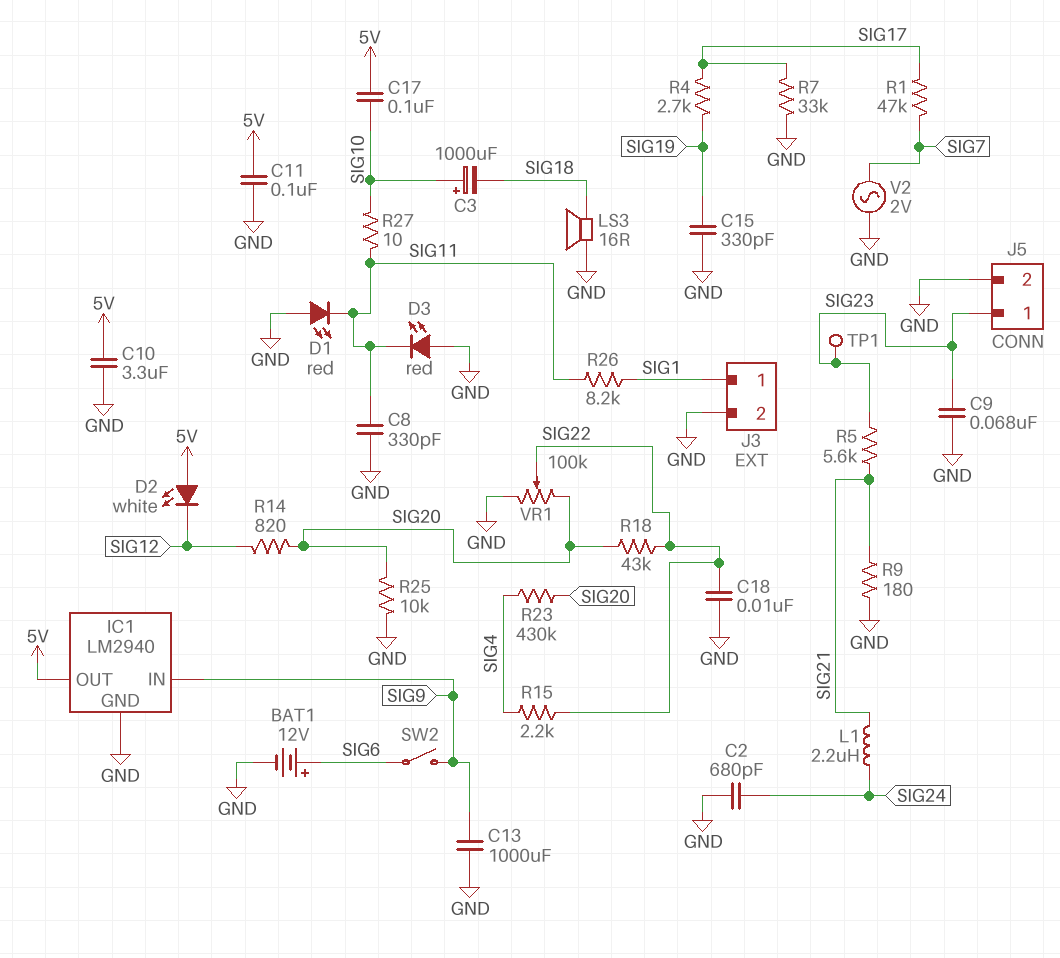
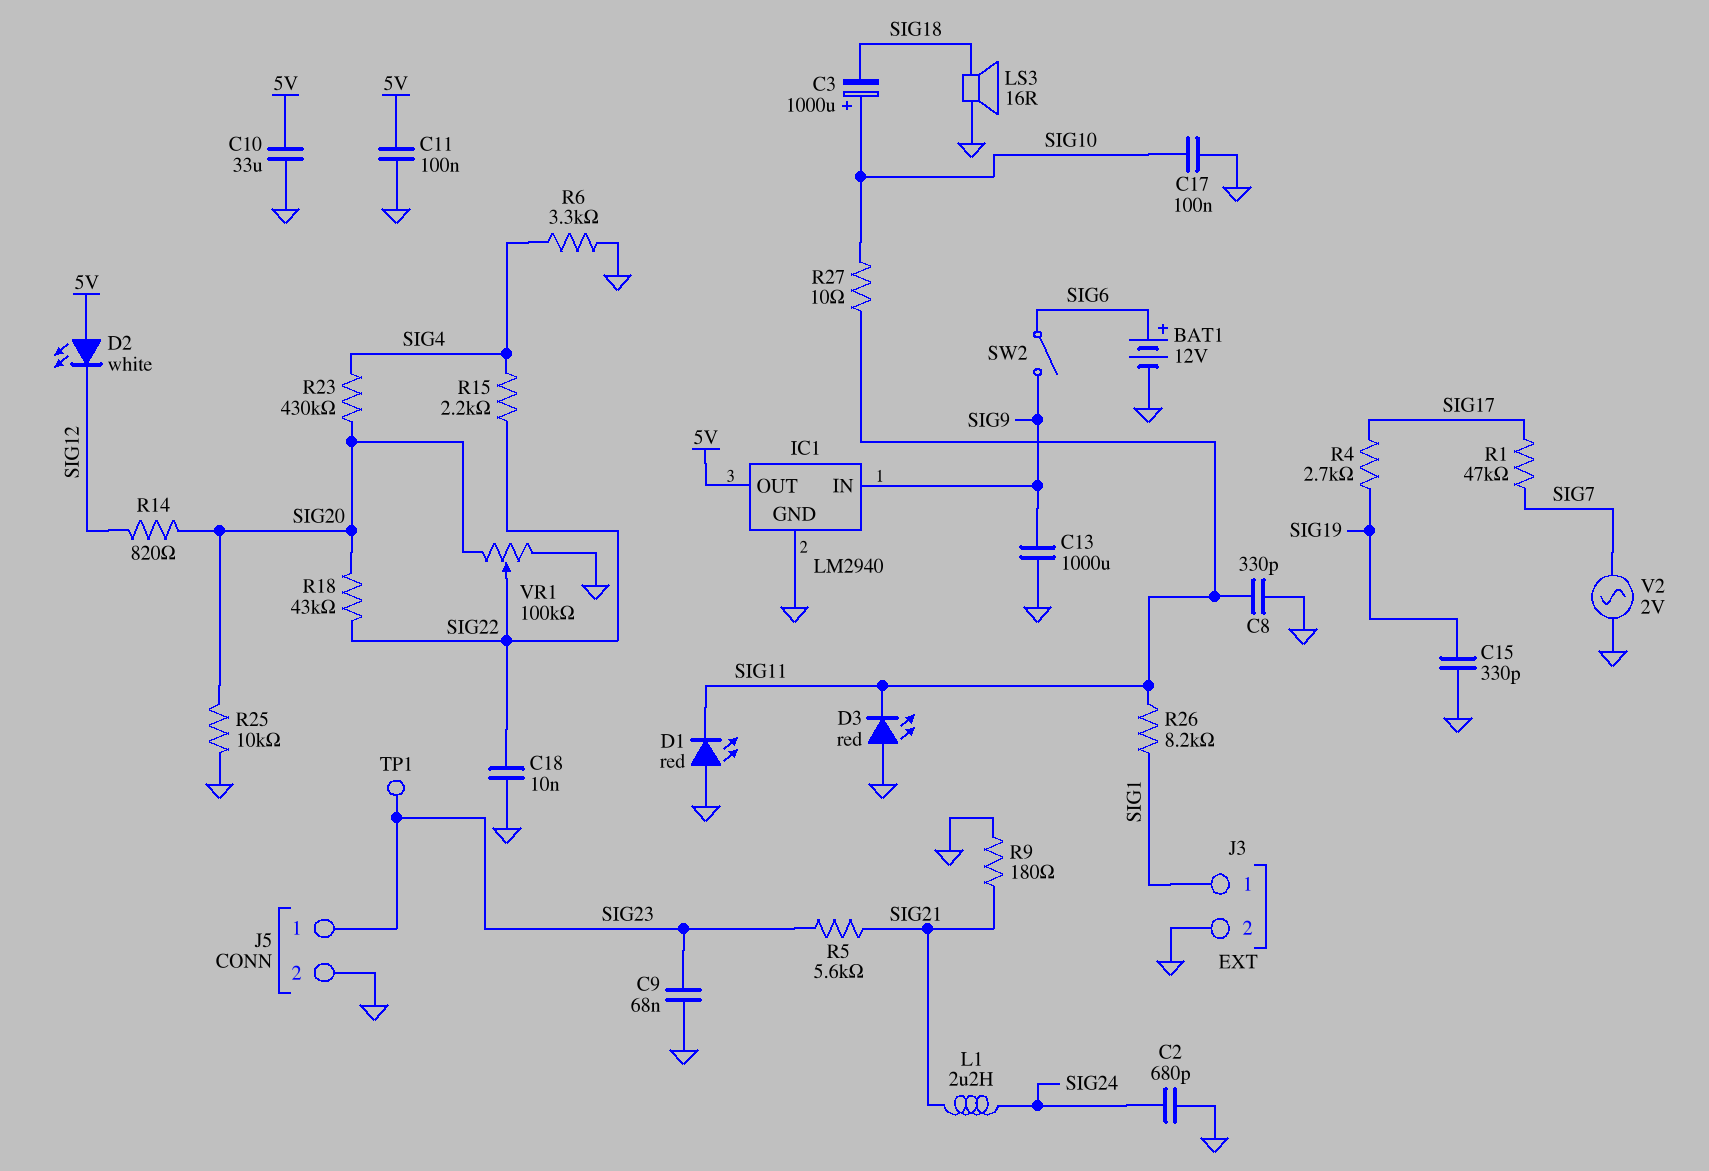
C10: 3.3uF (5V, GND) -> 33uF (5V, GND)
C17: 100nF (5V, SIG10) -> 100nF (GND, SIG10)
R6: none -> 3.3k (GND, SIG4)
R7: 33k (GND, SIG17) -> none

